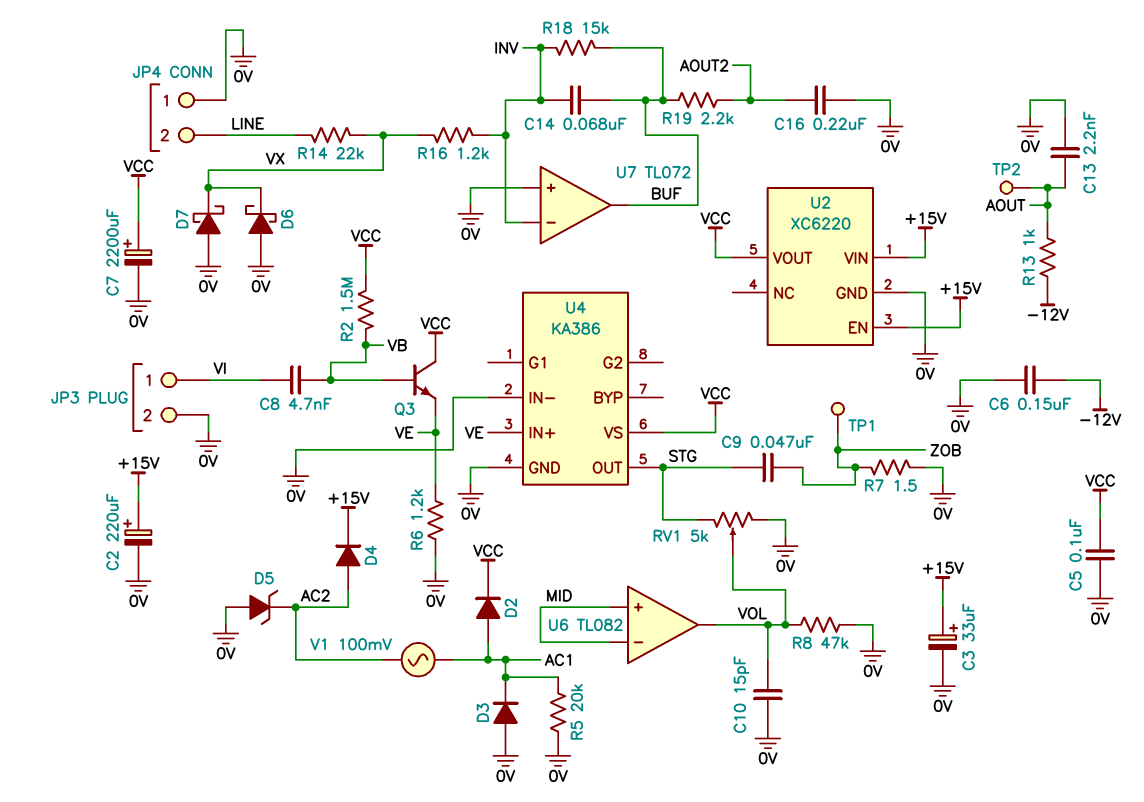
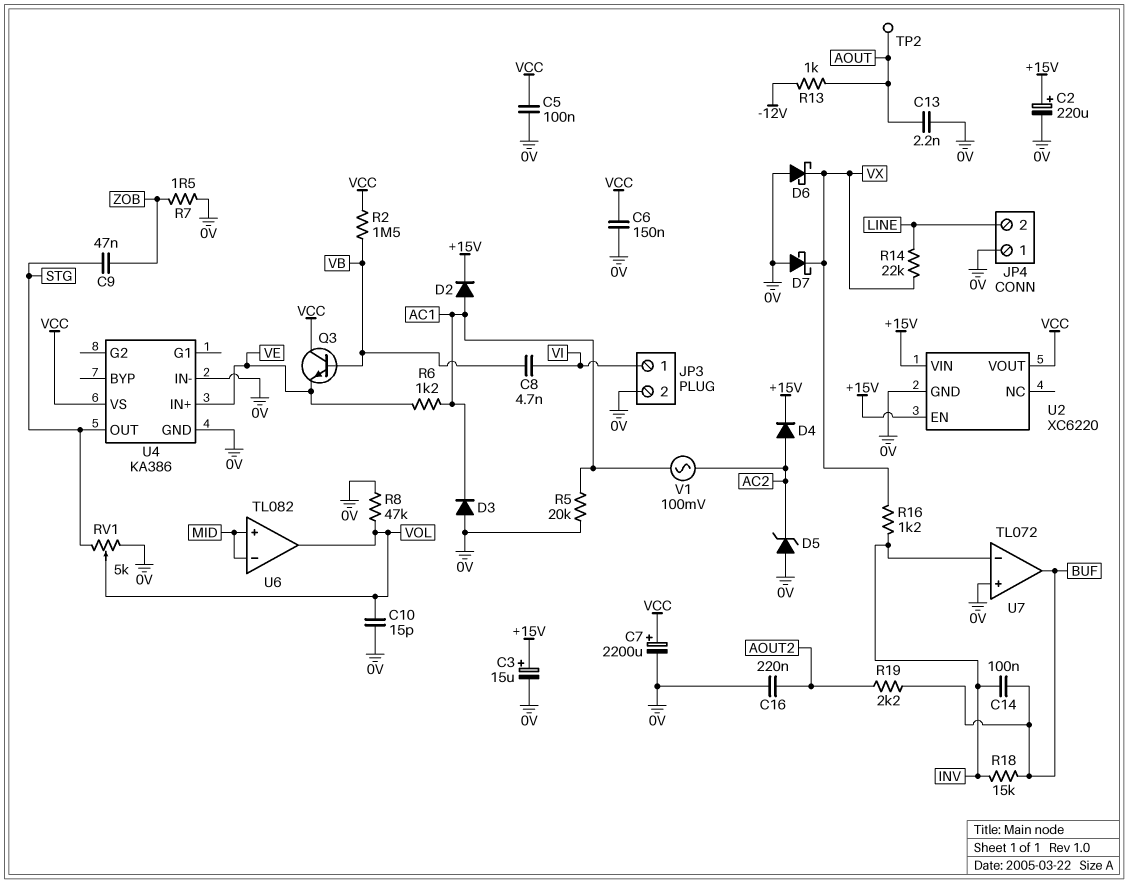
C3: 33uF (plus +15V, minus 0V) -> 15uF (plus +15V, minus 0V)
C6: 150nF (-12V, 0V) -> 150nF (0V, VCC)
C14: 68nF (BUF, INV) -> 100nF (BUF, INV)
D2: diode (A AC1, K VCC) -> diode (A AC1, K +15V)
R6: 1.2k (0V, VE) -> 1.2k (AC1, VE)
TP1: test point (ZOB) -> none

